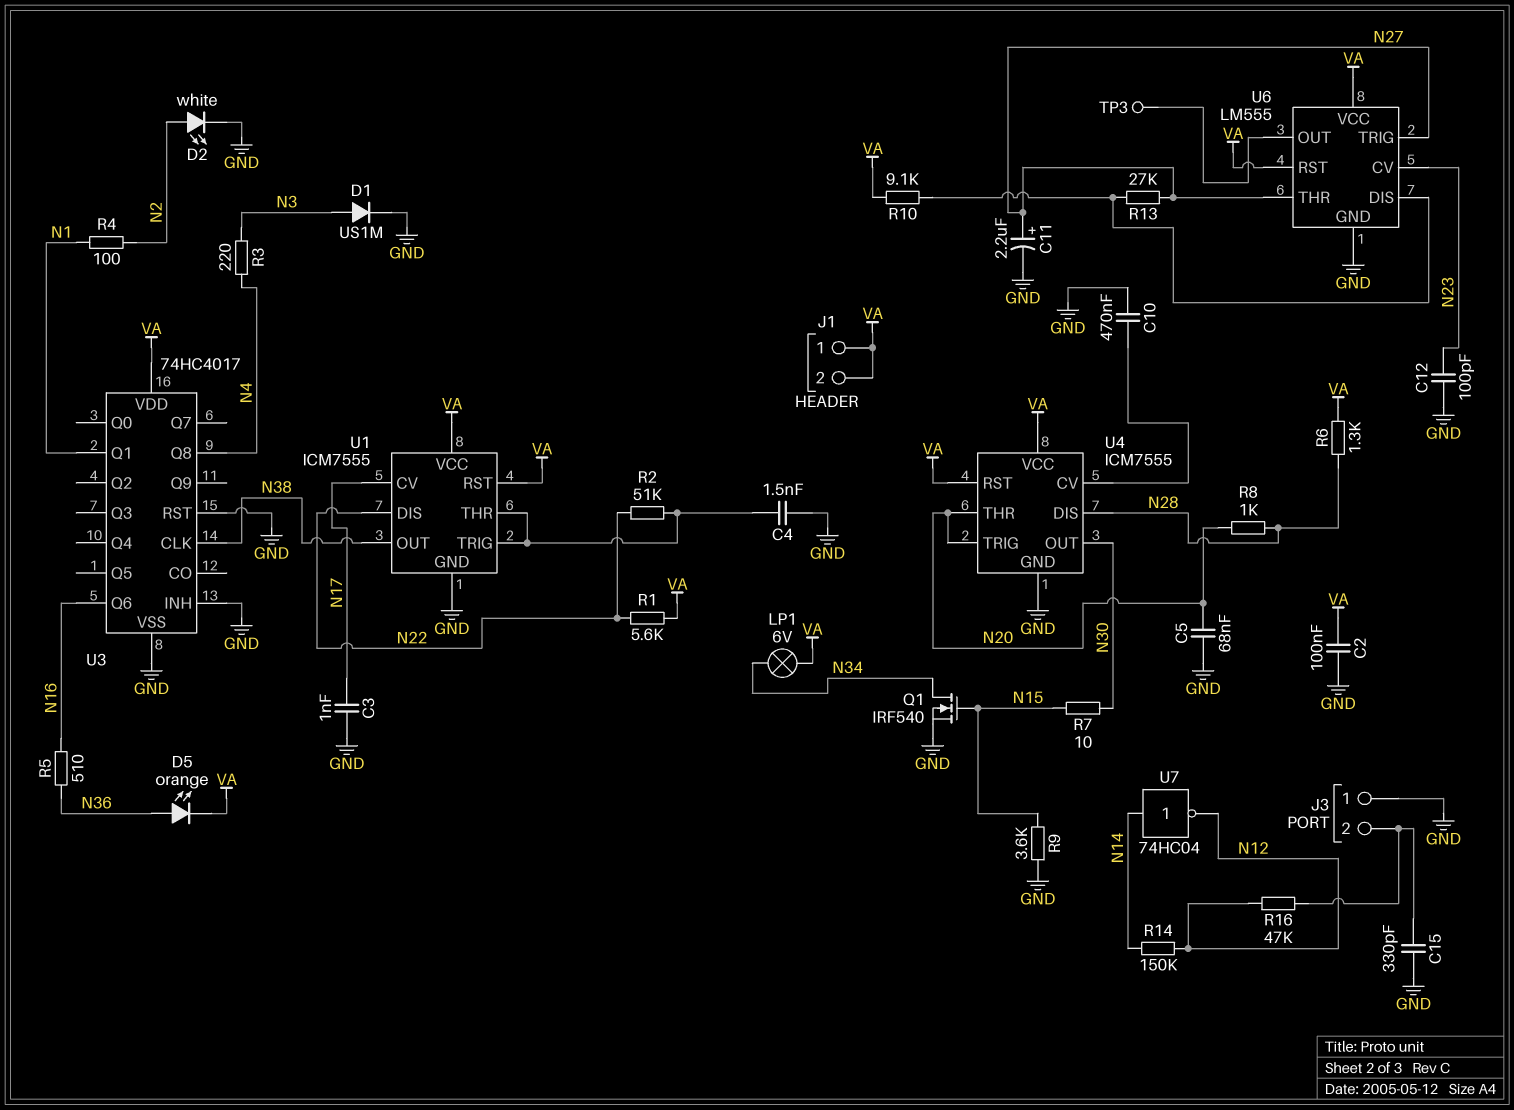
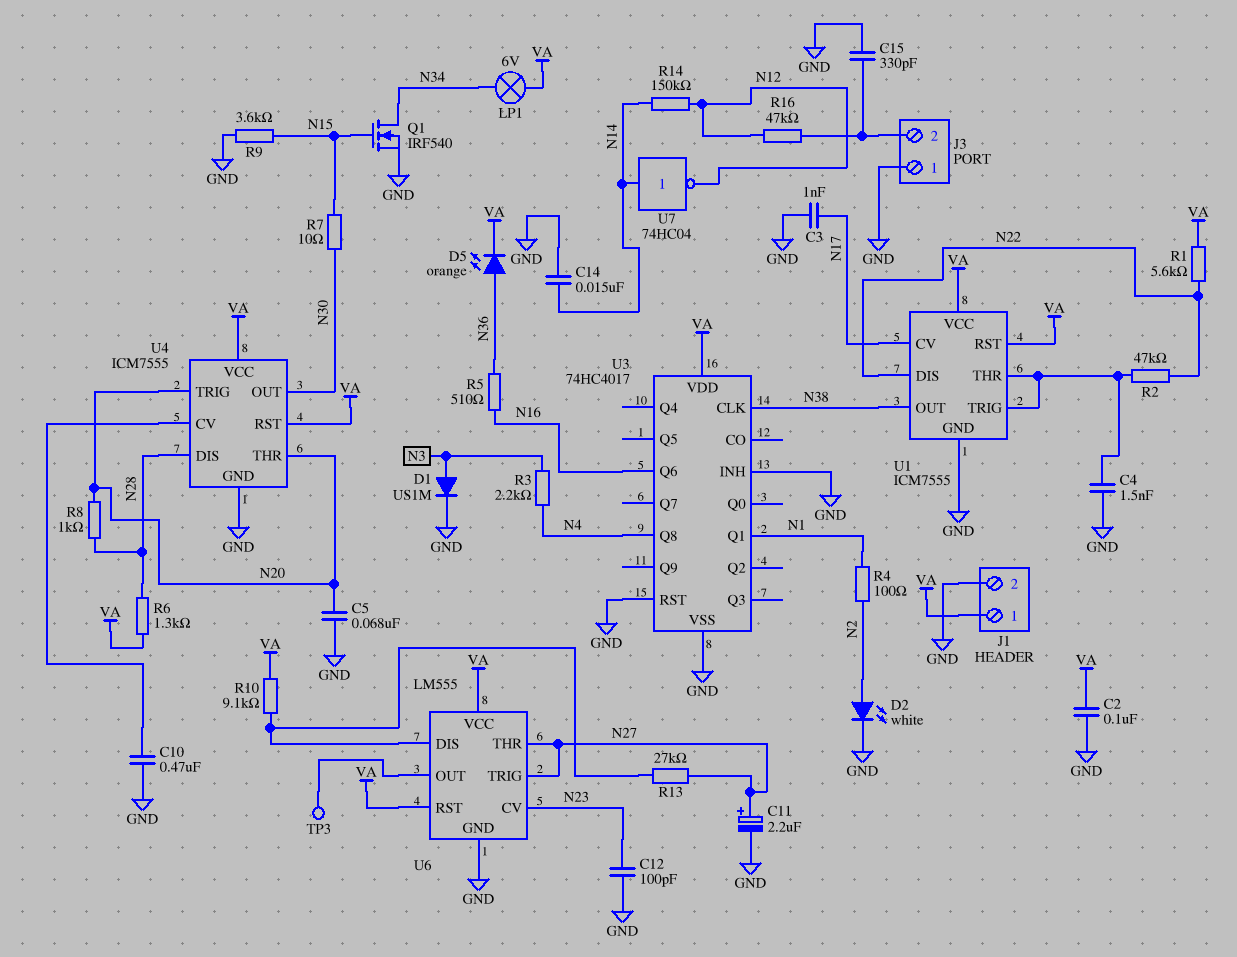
C14: none -> 15nF (GND, N14)
J1 pin 2: VA -> GND
R2: 51k (N22, U1/THR) -> 47k (N22, U1/THR)
R3: 220 (N3, N4) -> 2.2k (N3, N4)

